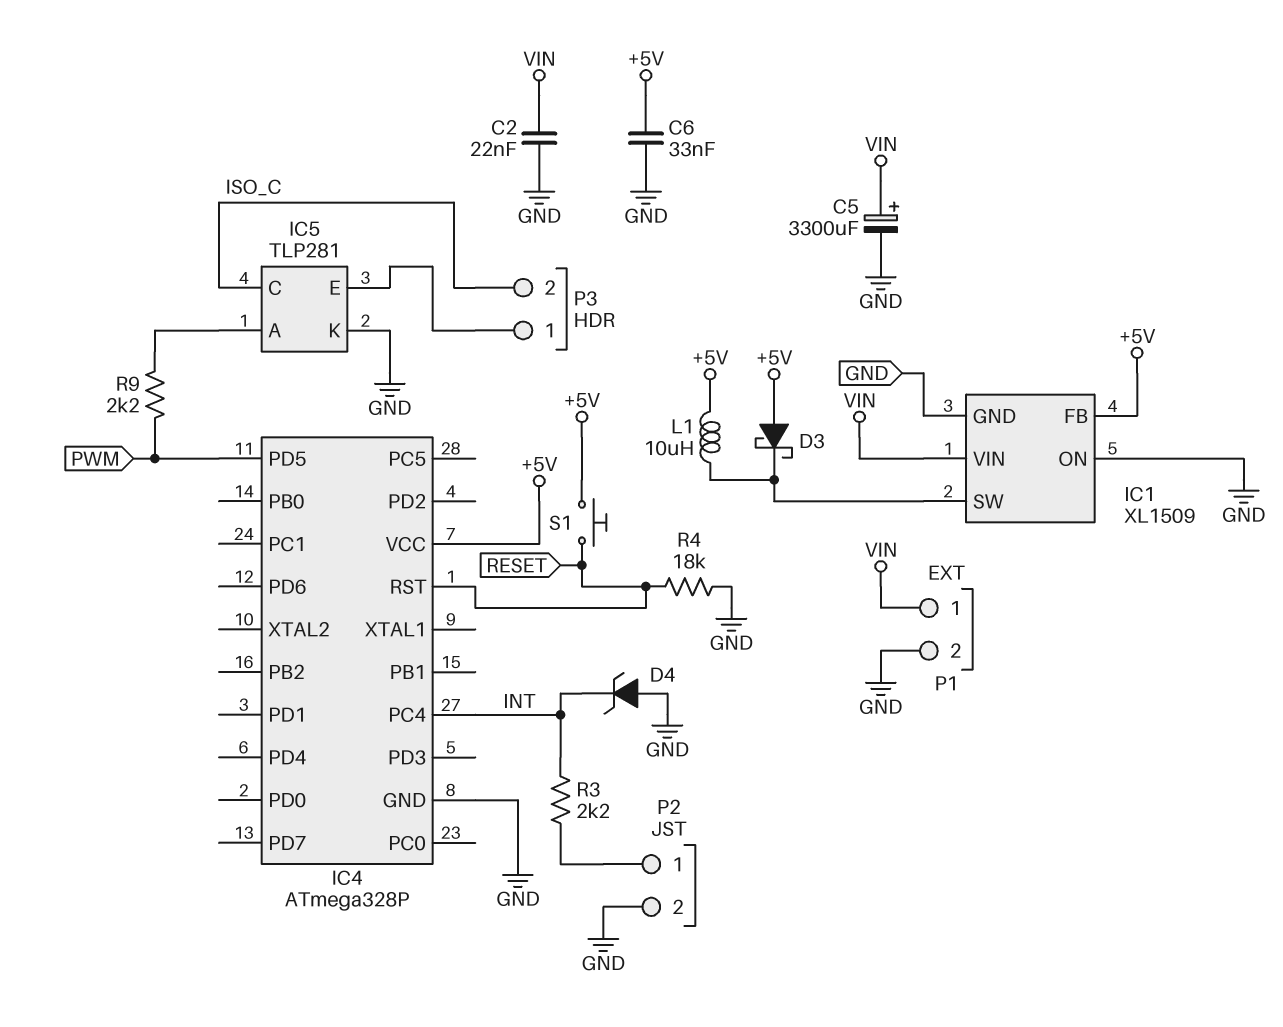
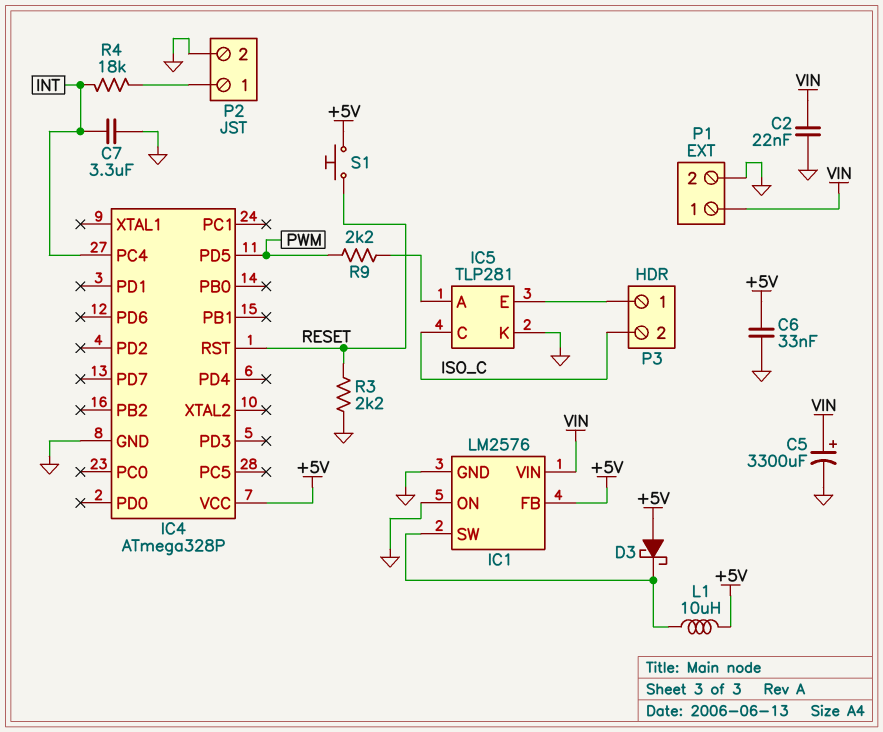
C7: none -> 3.3uF (GND, INT)
D4: zener (A GND, K INT) -> none
IC1: XL1509 -> LM2576
R3: 2.2k (INT, P2/1) -> 2.2k (GND, RESET)
R4: 18k (GND, RESET) -> 18k (INT, P2/1)

